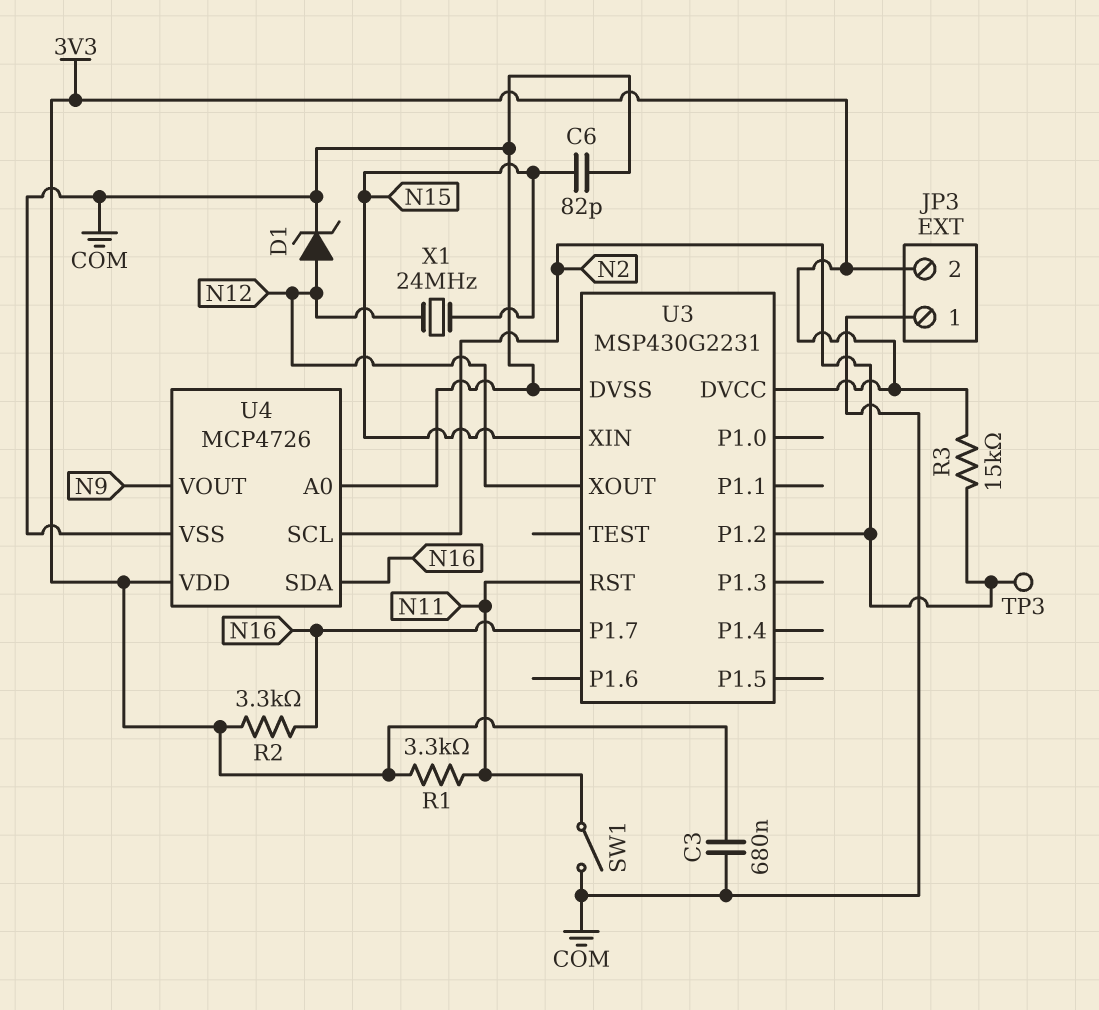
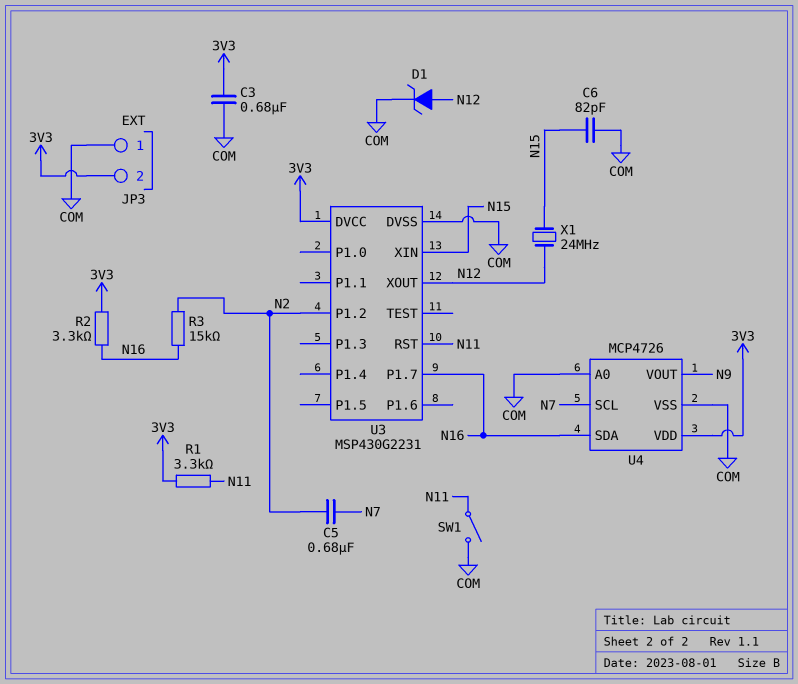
C5: none -> 680nF (N2, N7)
R3: 15k (3V3, N2) -> 15k (N2, N16)
TP3: test point (N2) -> none
U4 pin SCL: N2 -> N7

